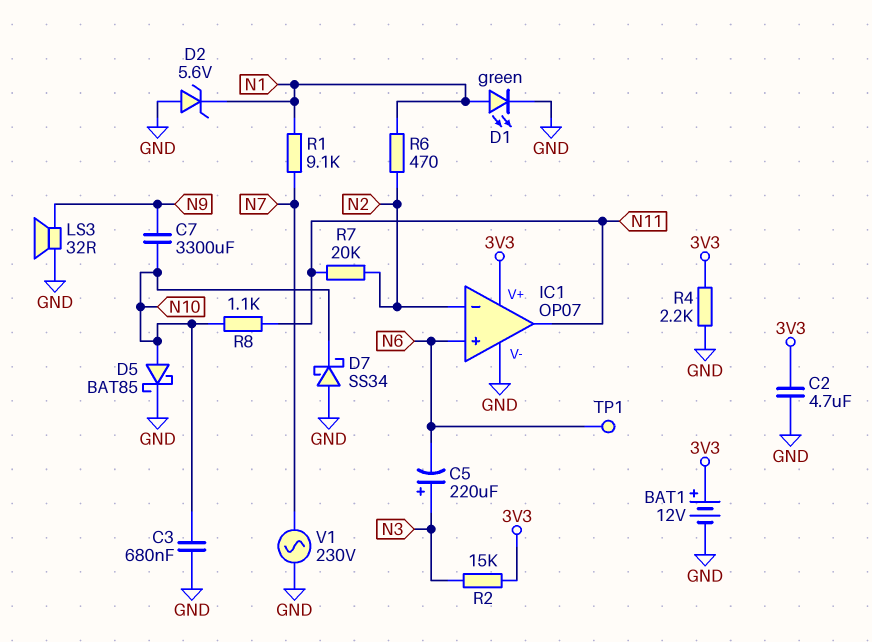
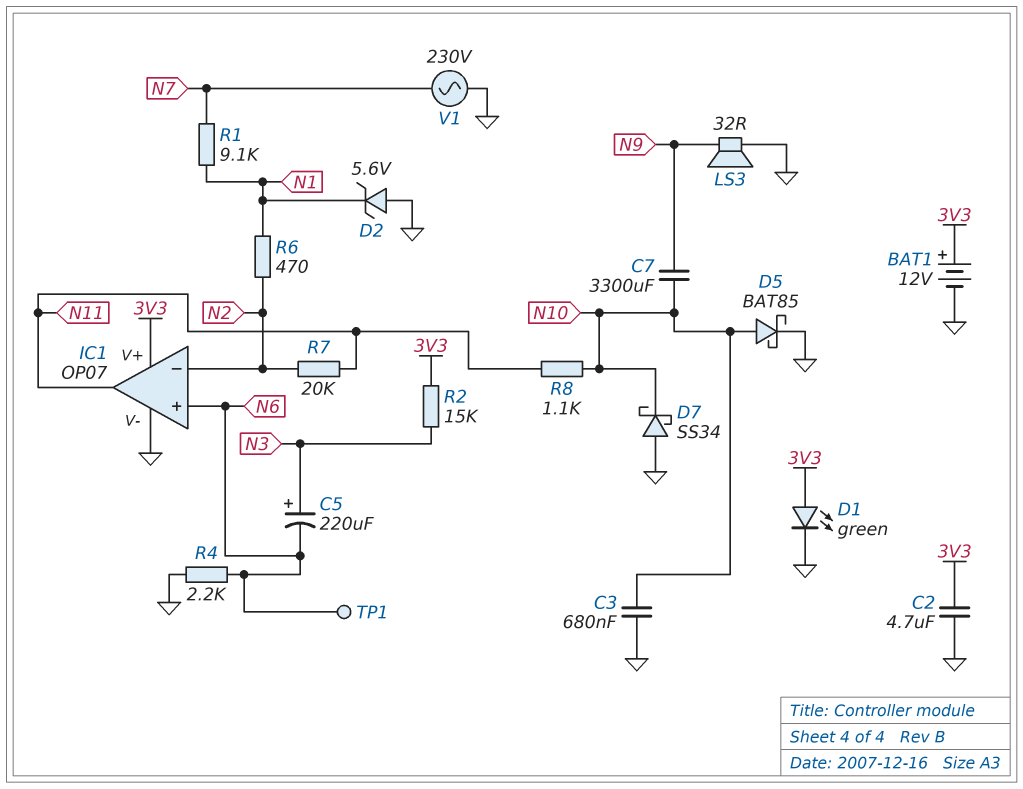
D1: LED green (A N1, K GND) -> LED green (A 3V3, K GND)
R4: 2.2k (3V3, GND) -> 2.2k (GND, N6)

